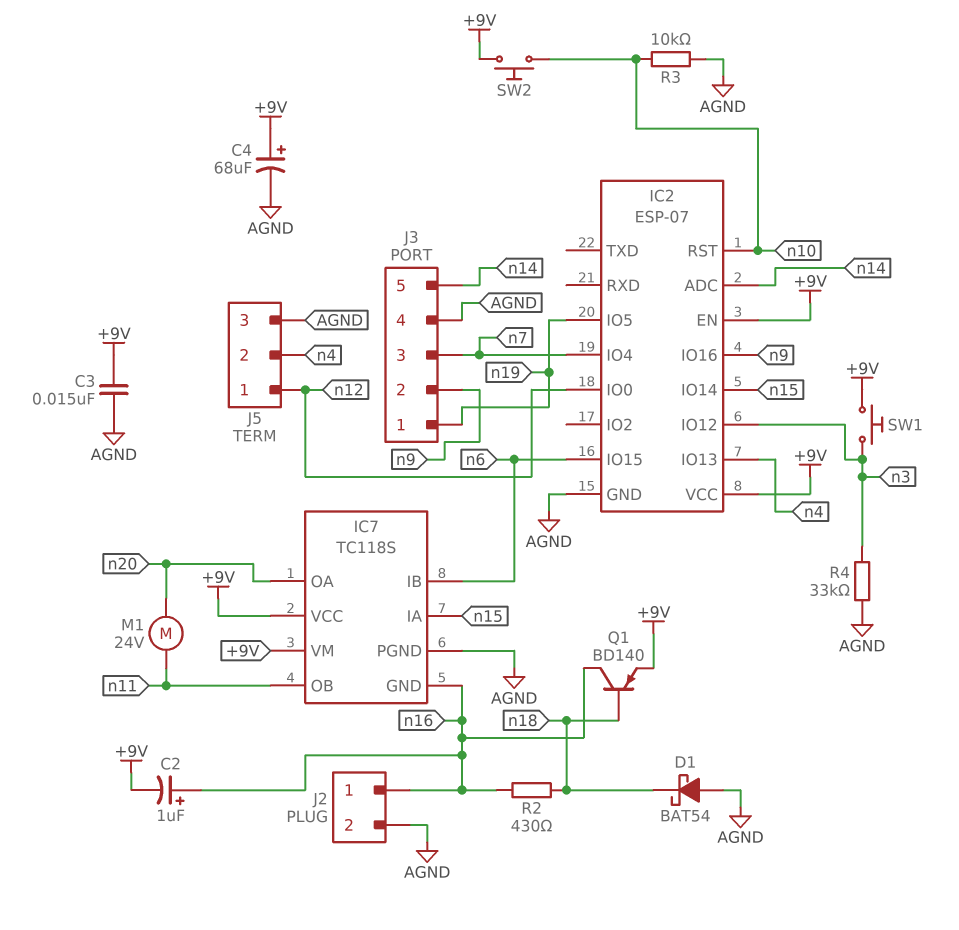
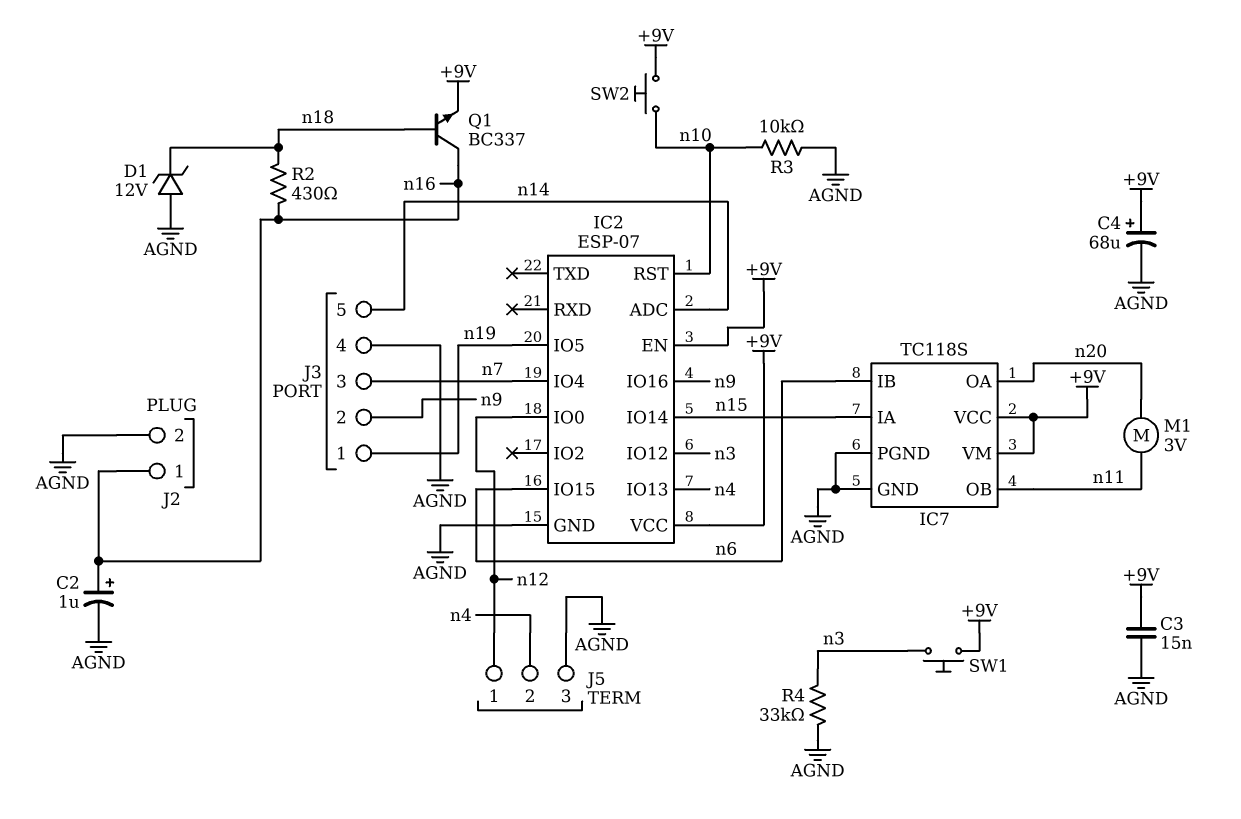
C2: 1uF (plus n16, minus +9V) -> 1uF (plus n16, minus AGND)
D1: schottky BAT54 (A AGND, K n18) -> zener 12V (A AGND, K n18)
IC7 pin GND: n16 -> AGND
M1: motor 24V (n11, n20) -> motor 3V (n11, n20)
Q1: PNP BD140 (B n18, C n16, E +9V) -> NPN BC337 (B n18, C n16, E +9V)

